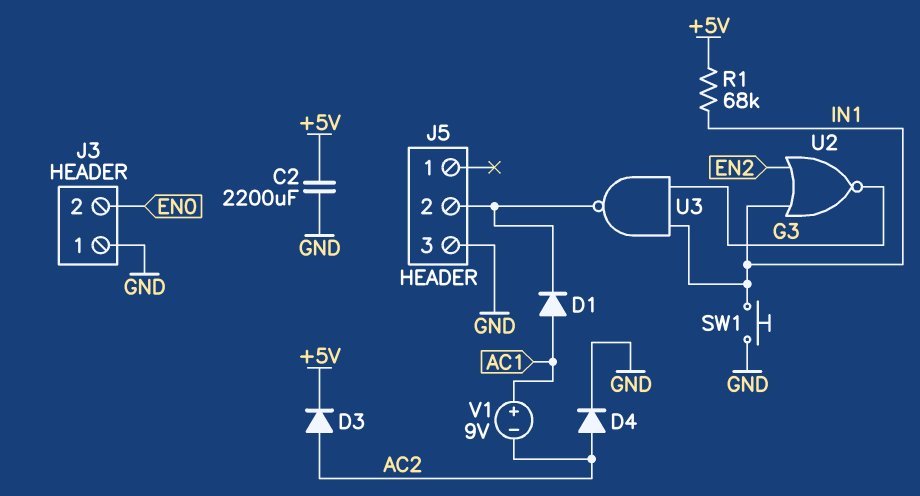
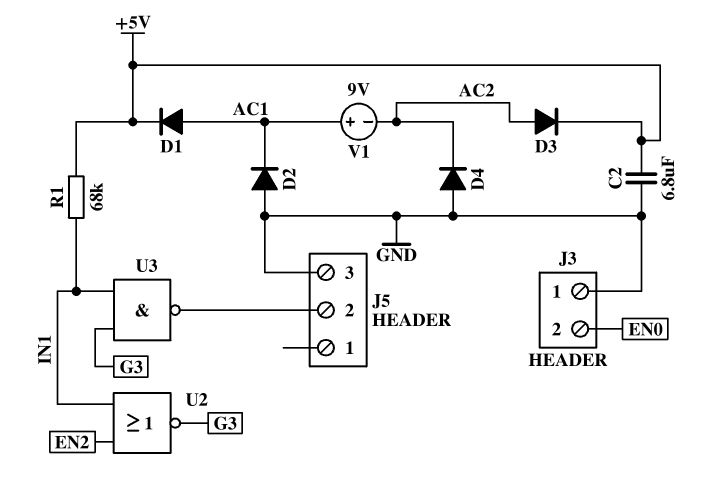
C2: 2200uF (+5V, GND) -> 6.8uF (+5V, GND)
D1: diode (A AC1, K J5/2) -> diode (A AC1, K +5V)
D2: none -> diode (A GND, K AC1)
D4: diode (A AC2, K GND) -> diode (A GND, K AC2)
SW1: button (GND, IN1) -> none

